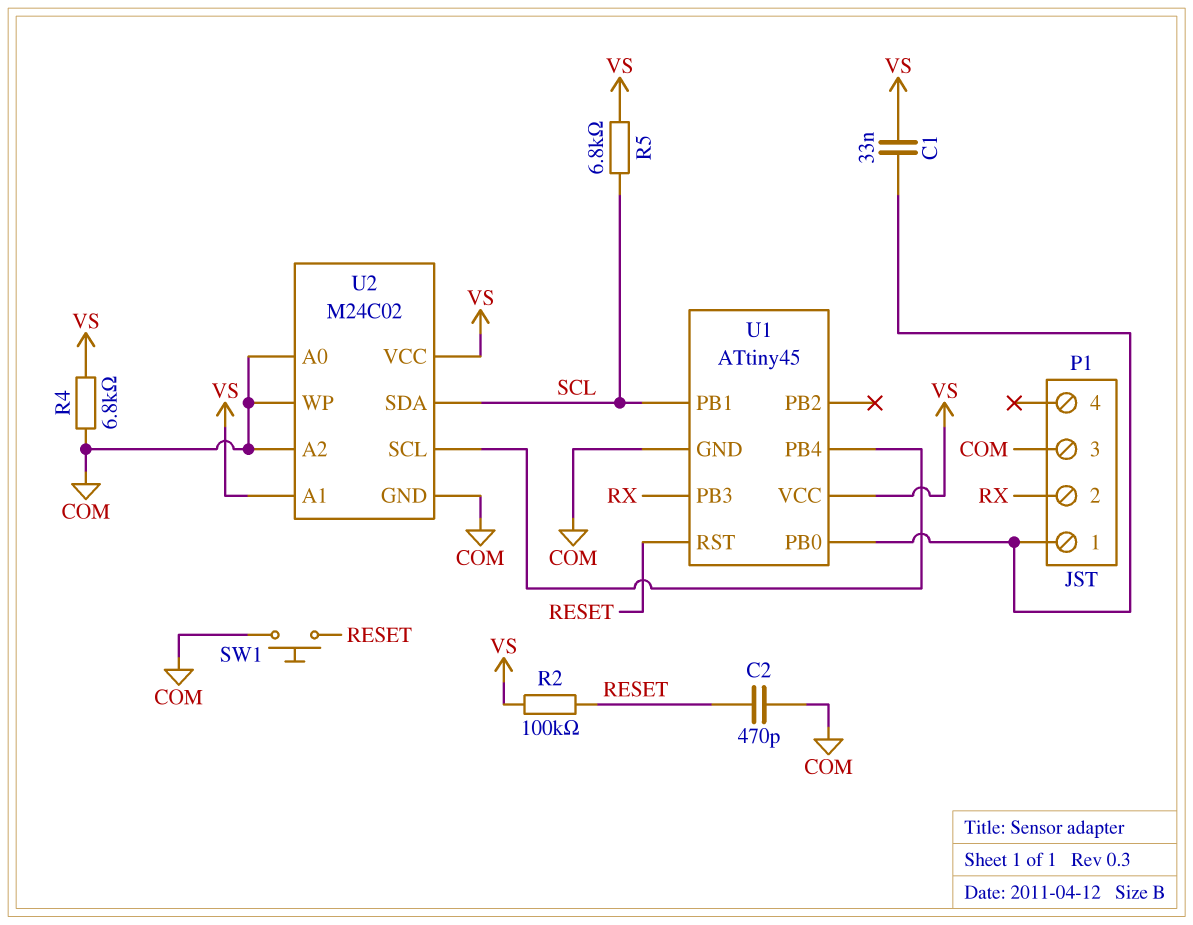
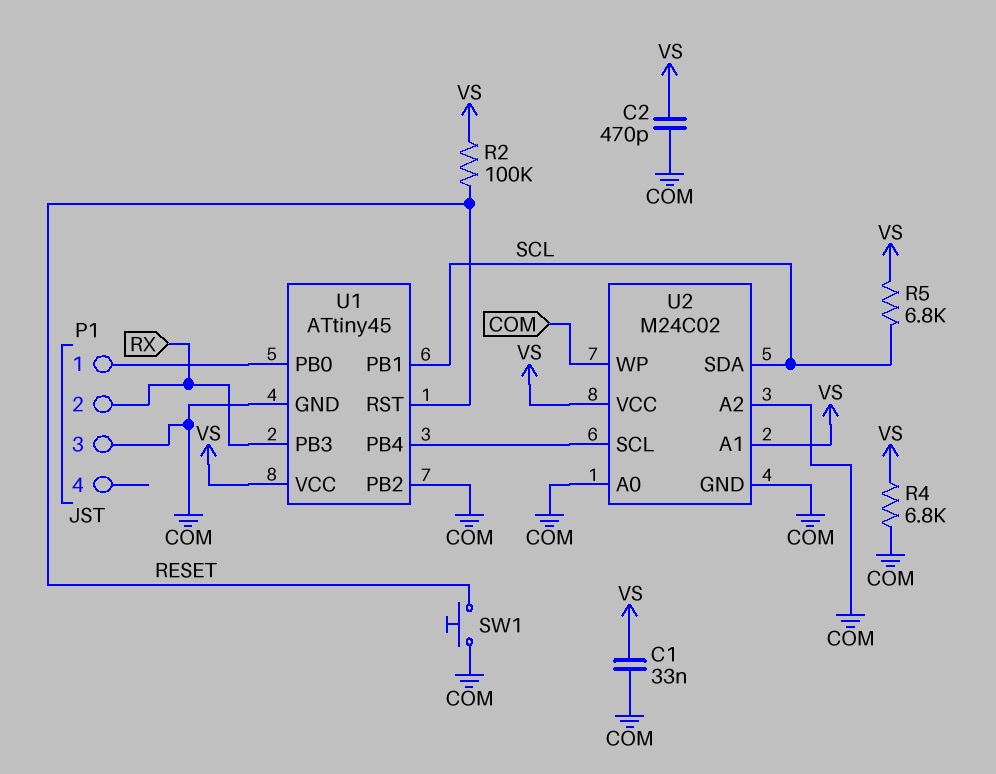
C1: 33nF (P1/1, VS) -> 33nF (COM, VS)
C2: 470pF (COM, RESET) -> 470pF (COM, VS)
U1 pin PB2: none -> COM

